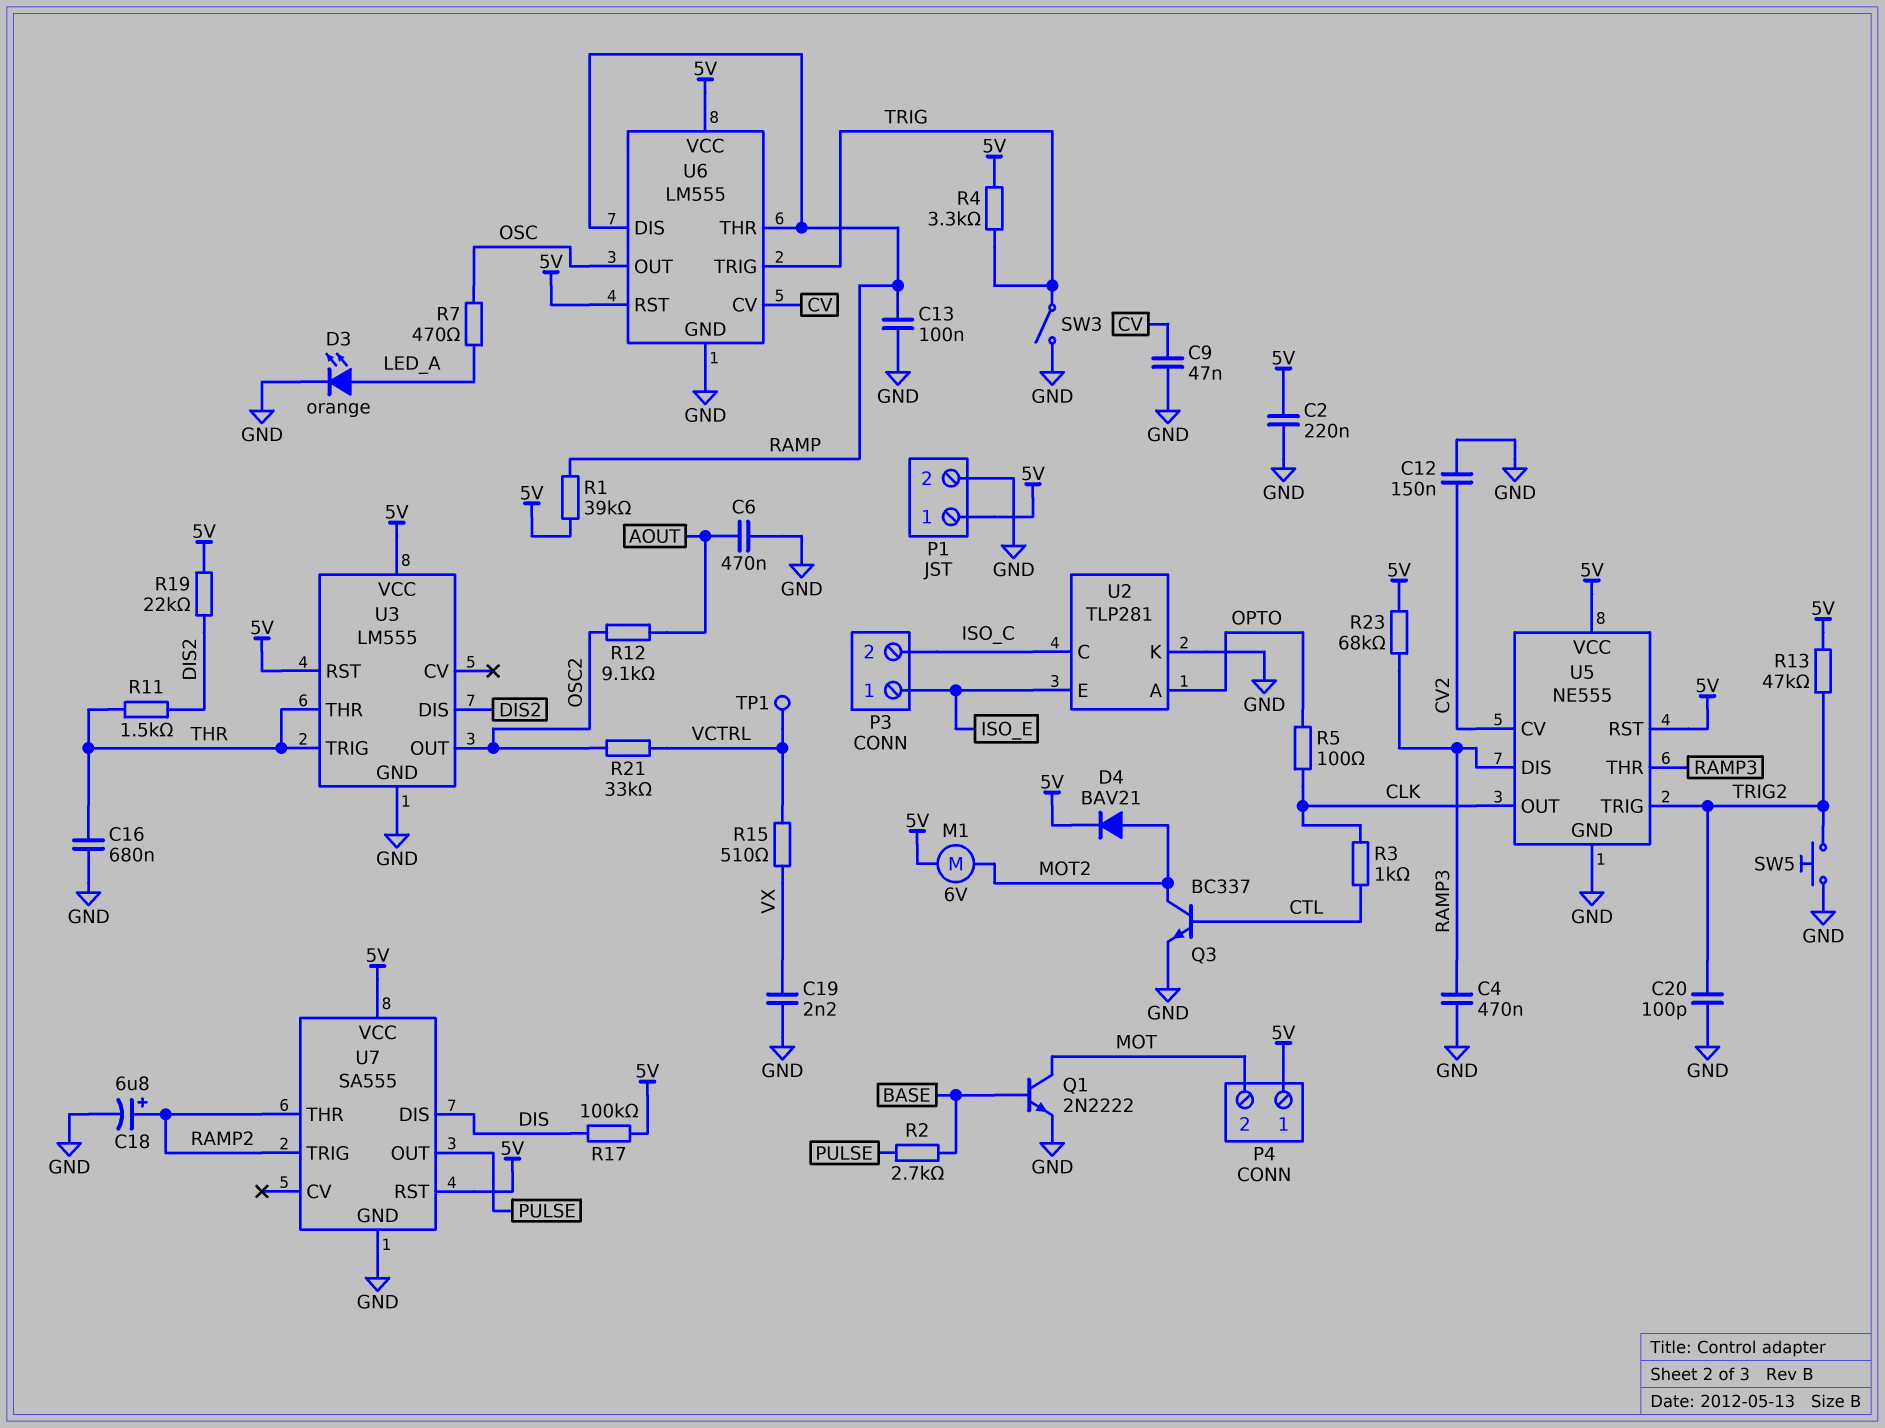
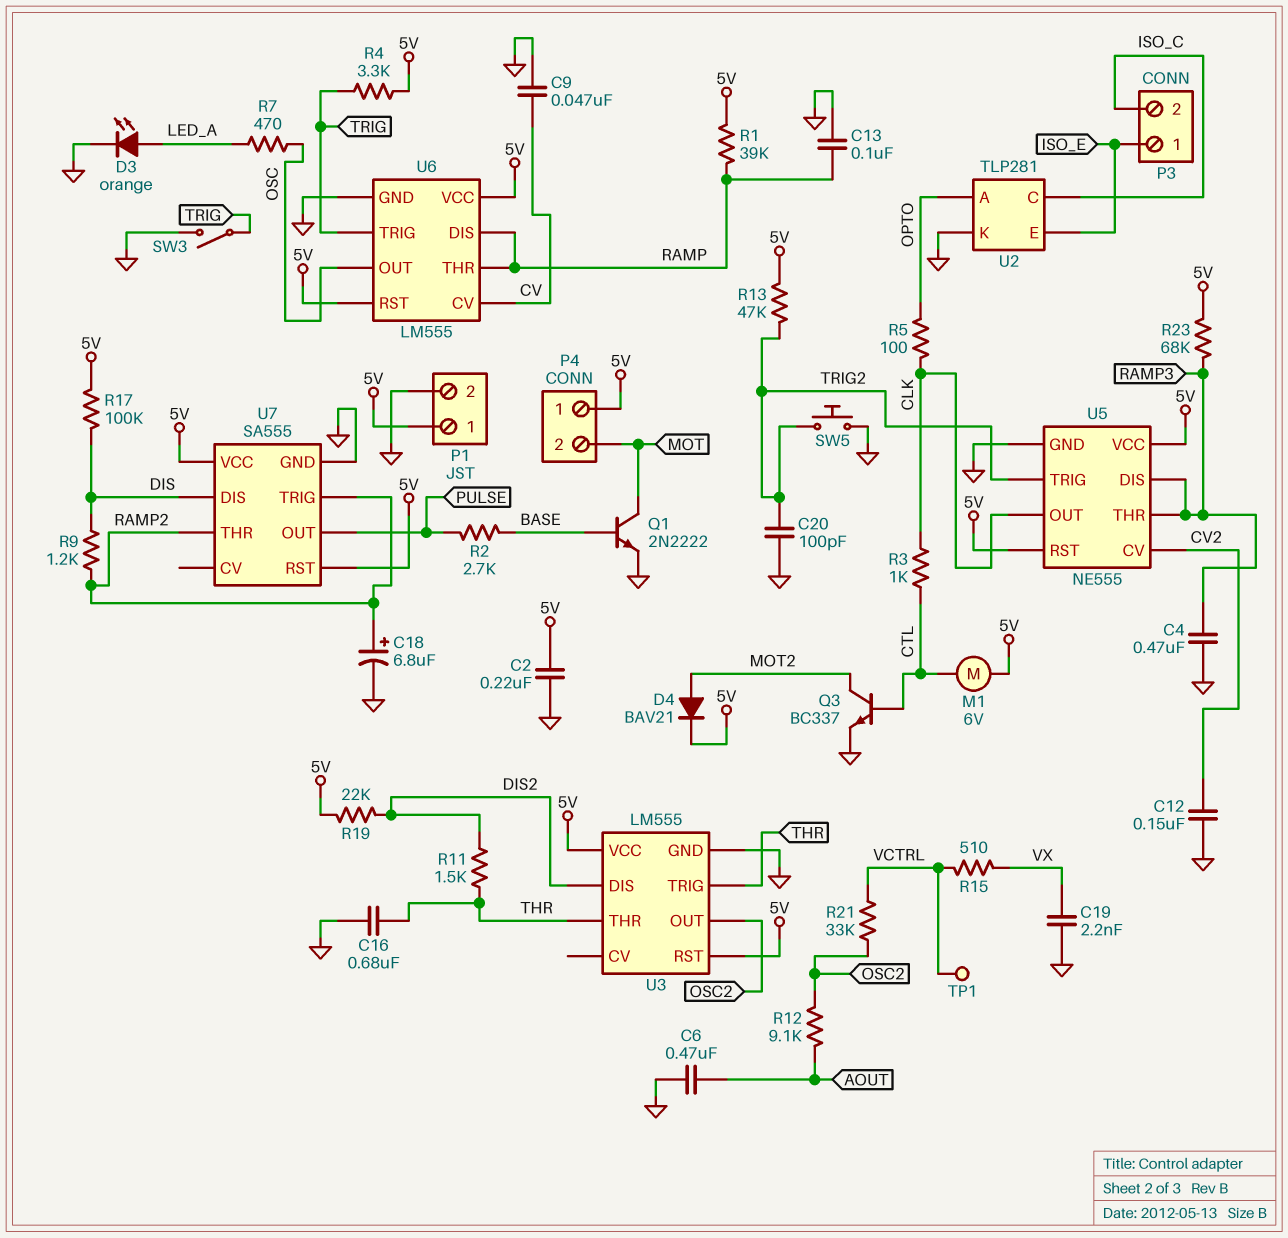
M1: motor 6V (5V, MOT2) -> motor 6V (5V, CTL)
R9: none -> 1.2k (DIS, RAMP2)

